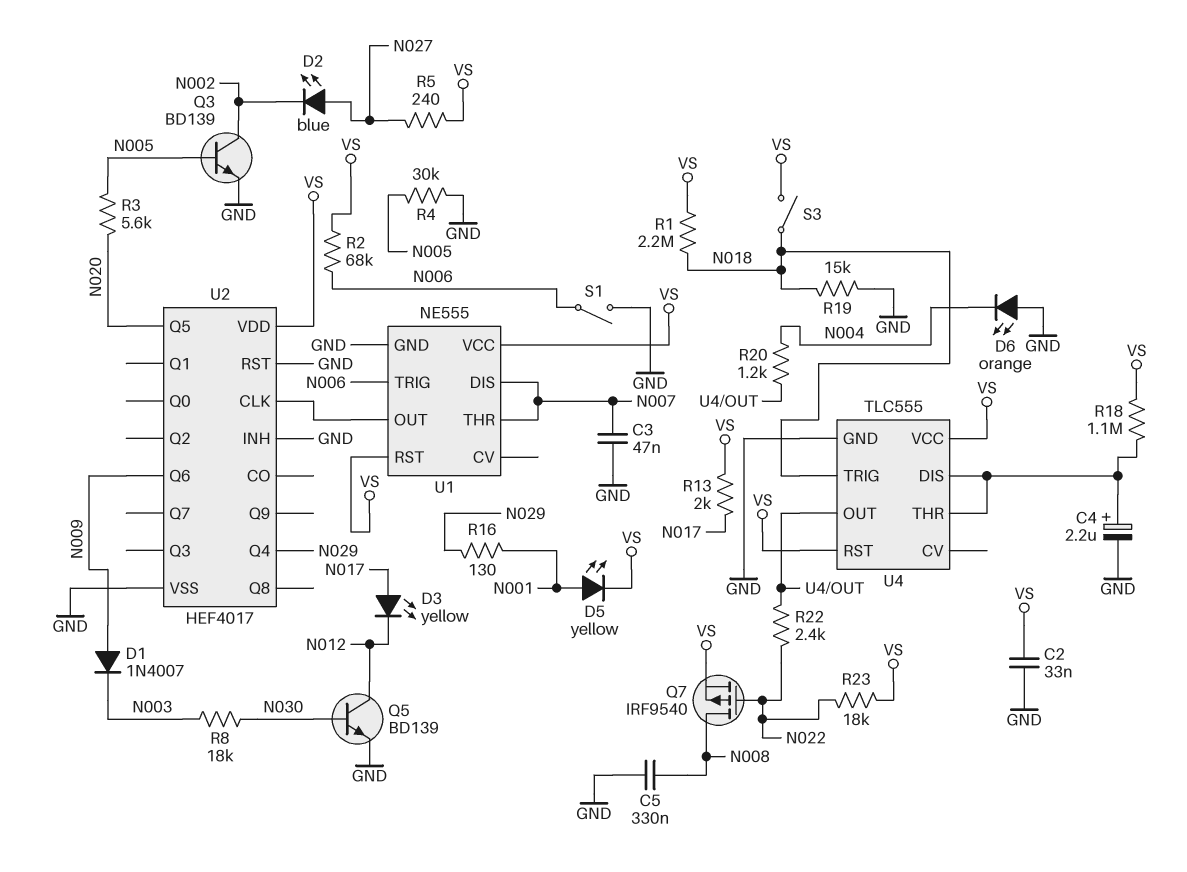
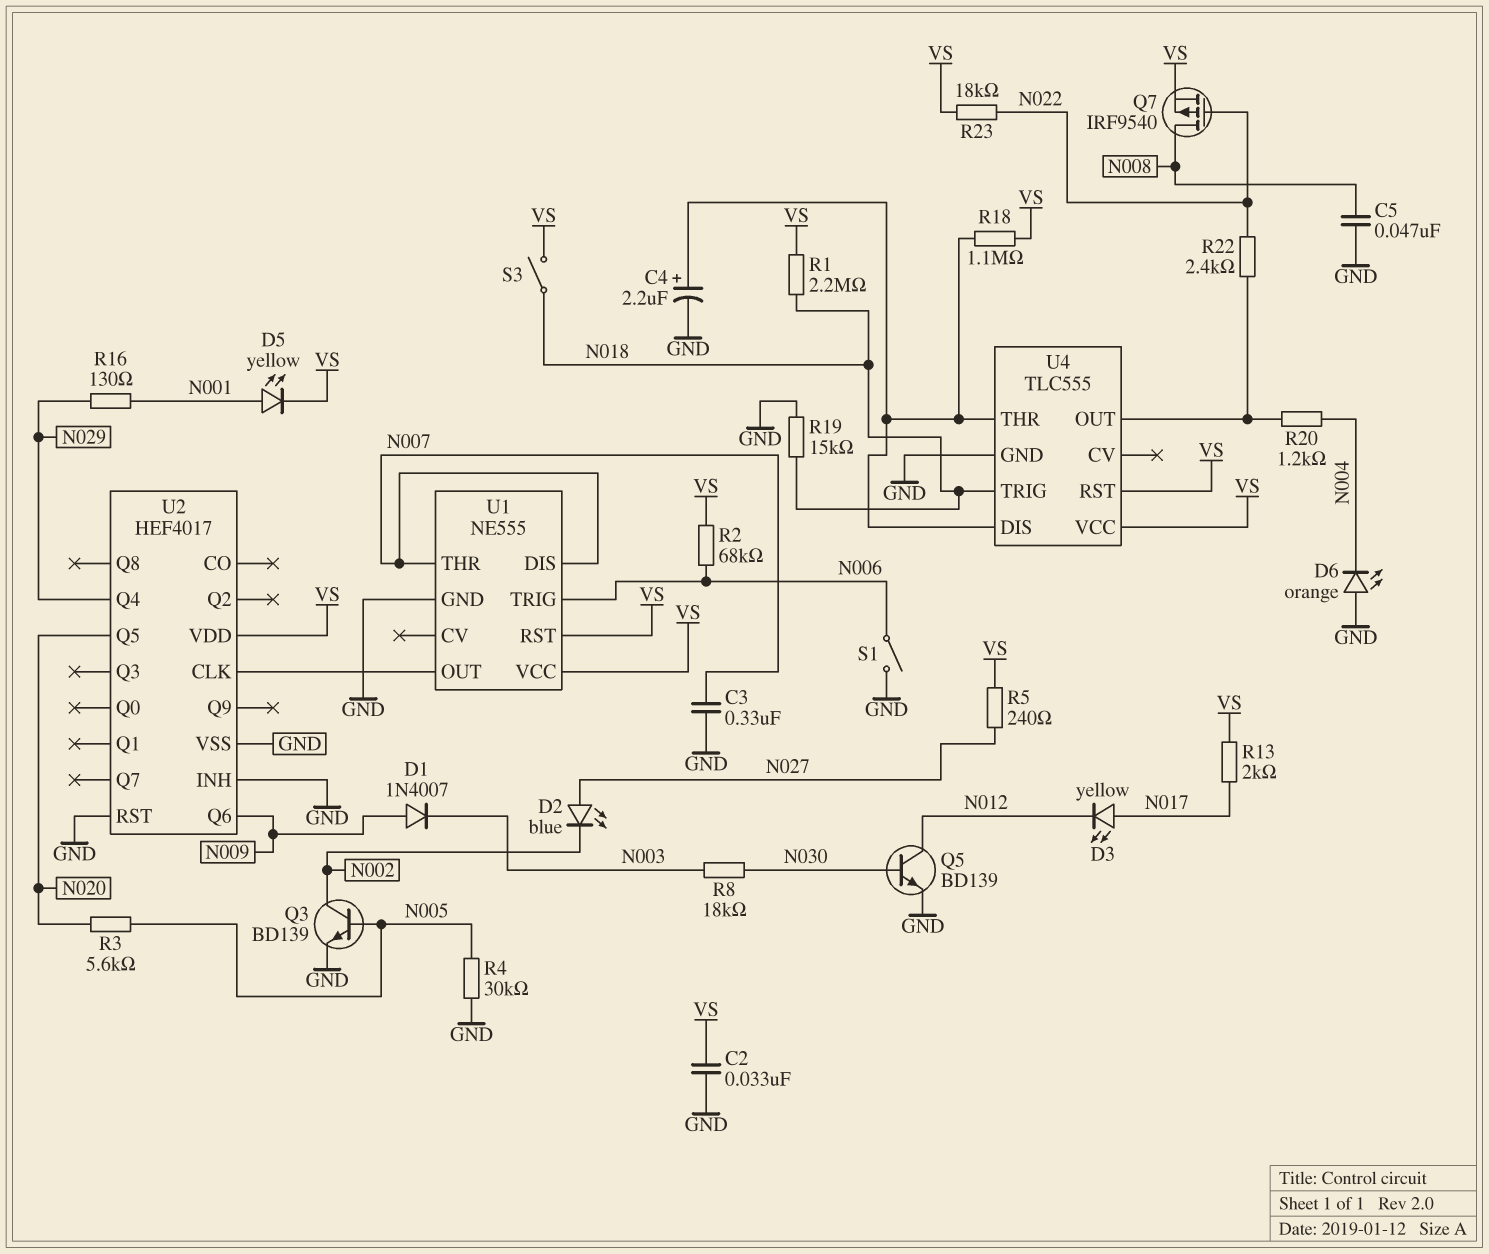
C3: 47nF (GND, N007) -> 330nF (GND, N007)
C5: 330nF (GND, N008) -> 47nF (GND, N008)

